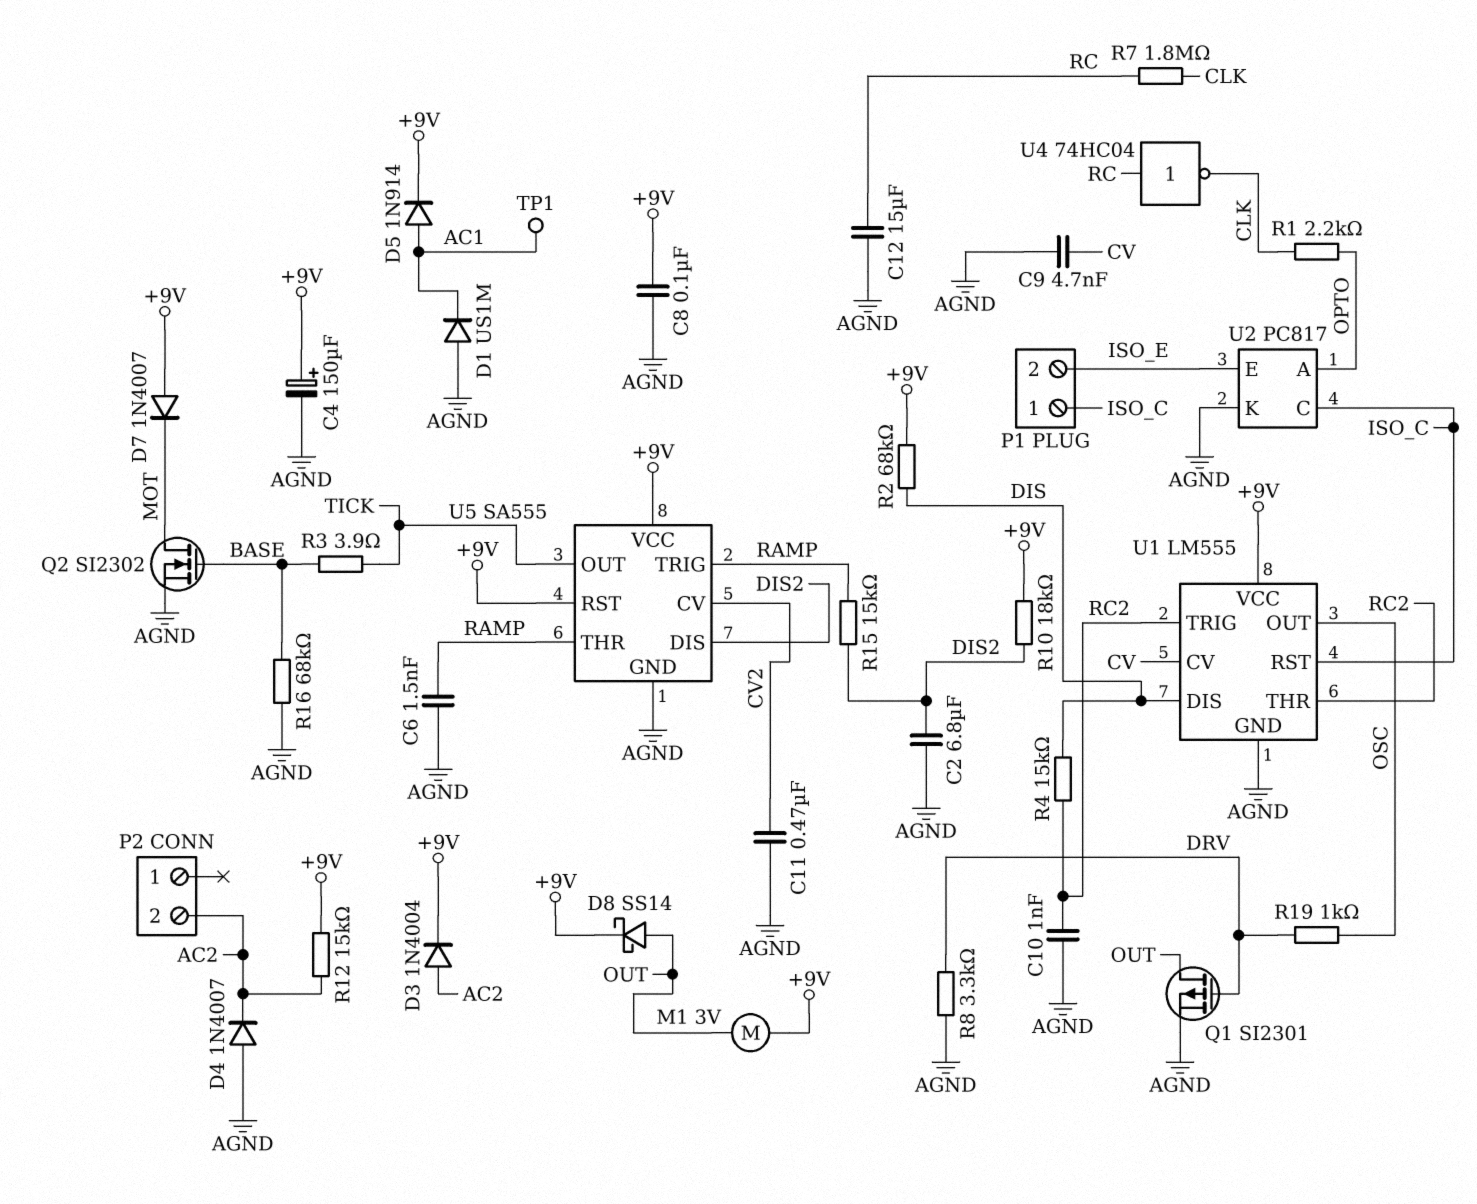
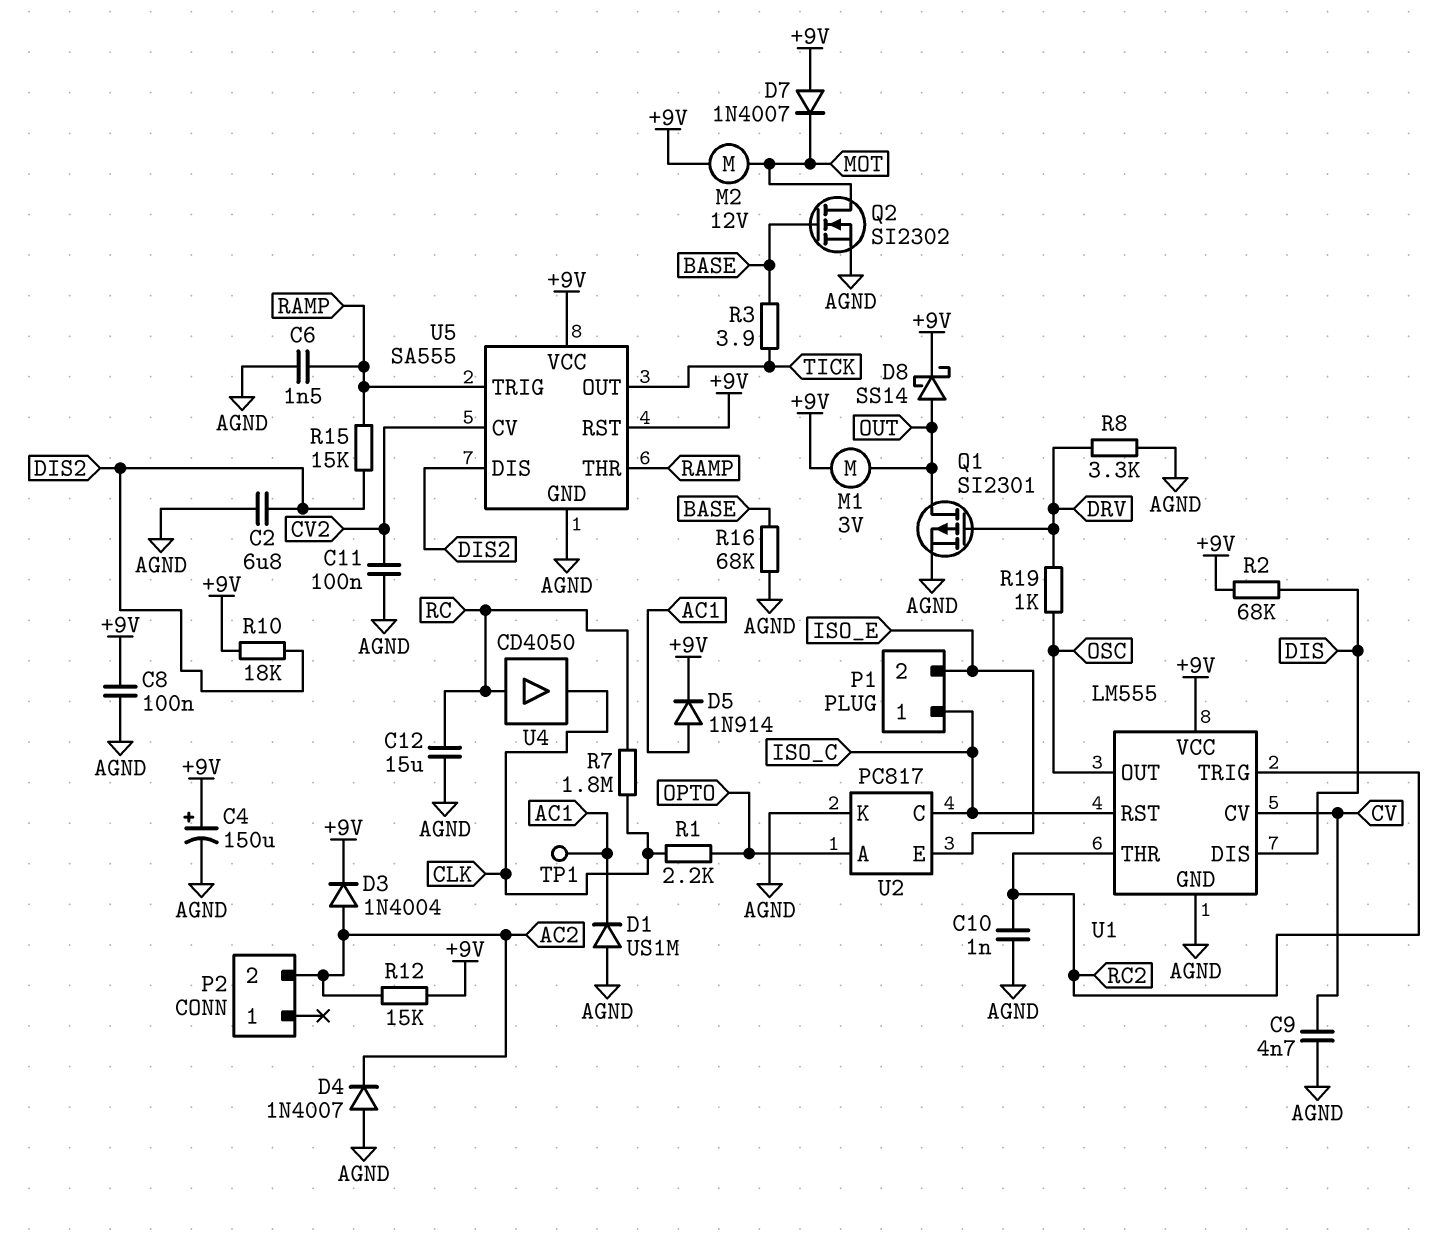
C11: 470nF (AGND, CV2) -> 100nF (AGND, CV2)
M2: none -> motor 12V (+9V, MOT)
R4: 15k (DIS, RC2) -> none
U4: NOT 74HC04 (in RC, out CLK) -> buffer CD4050 (in RC, out CLK)

